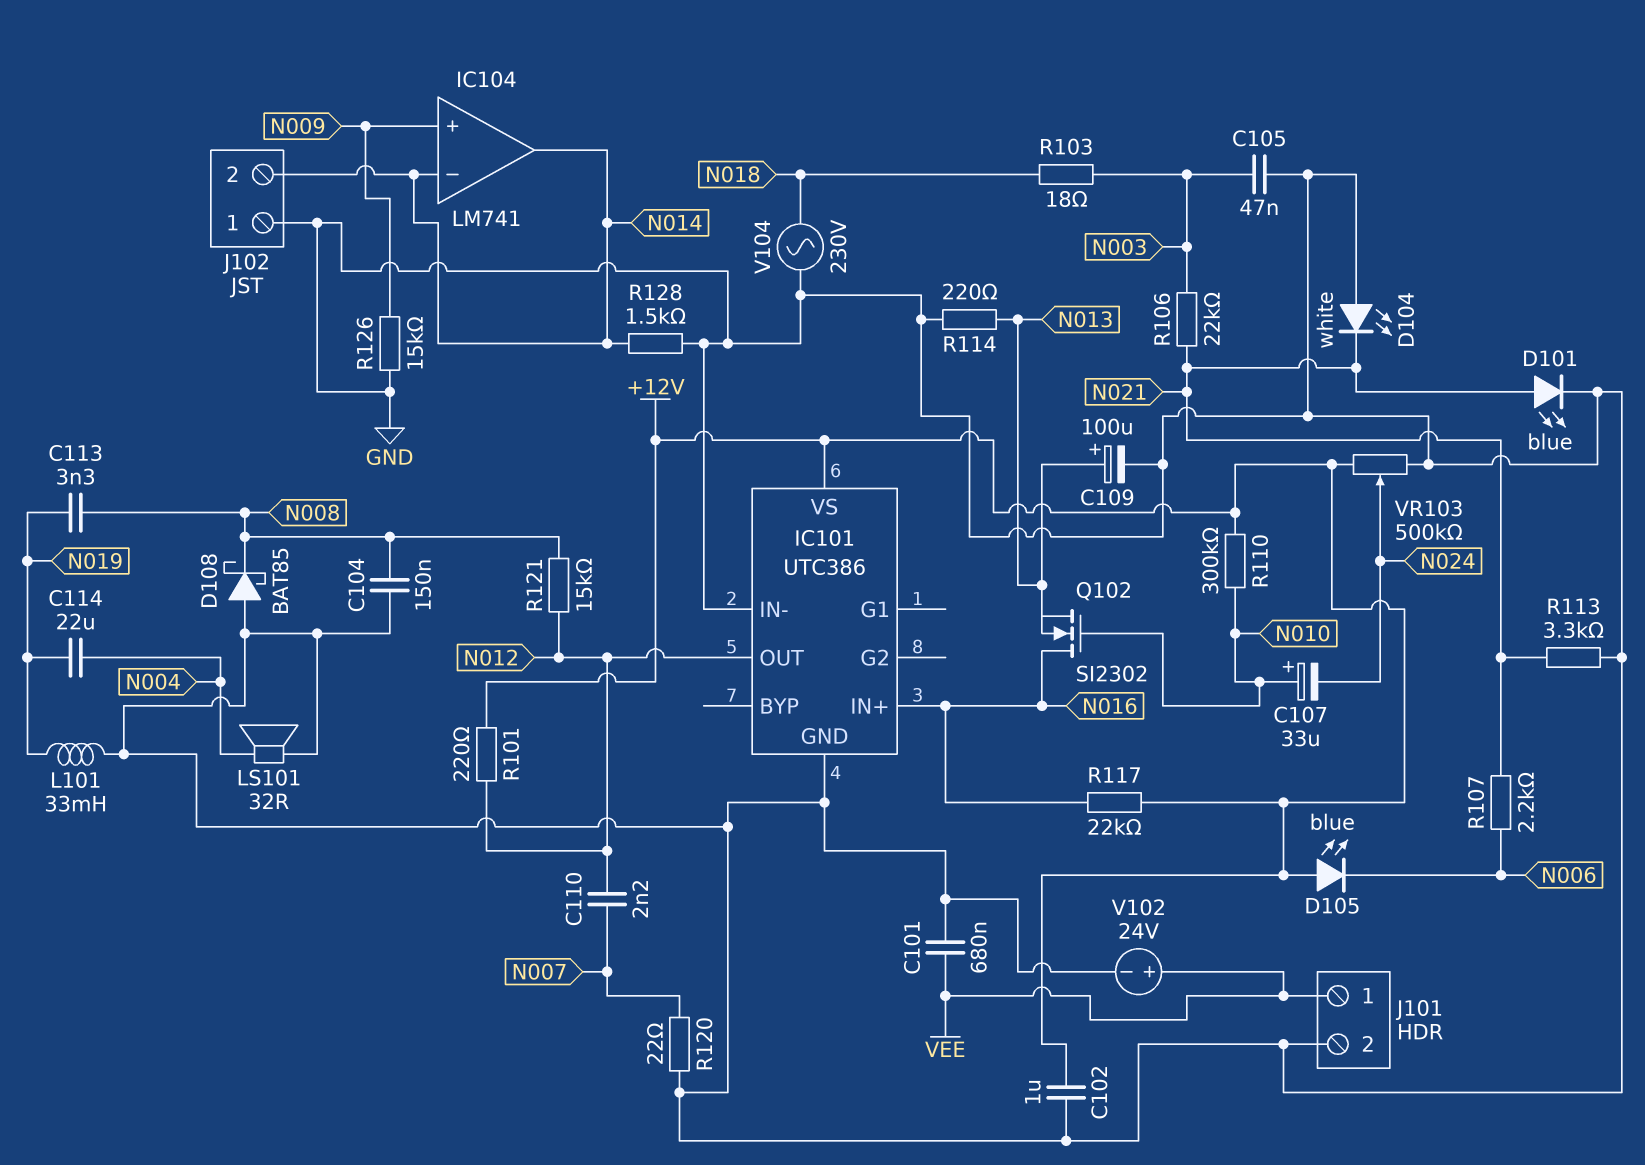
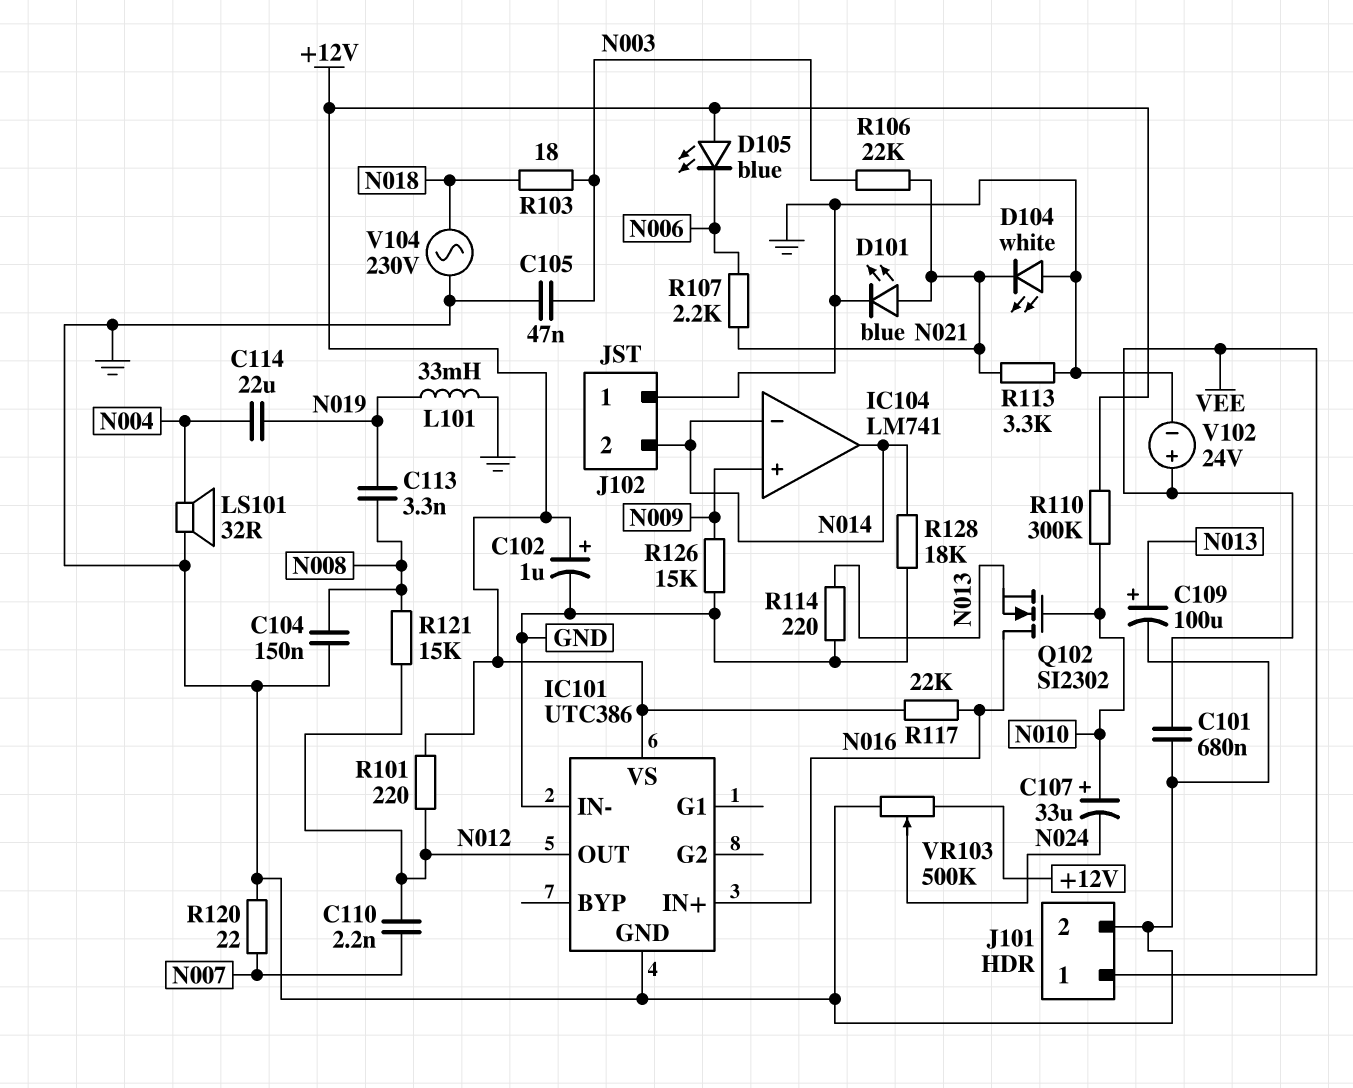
C102: 1uF (+12V, GND) -> 1uF (plus +12V, minus GND)
D108: schottky BAT85 (A GND, K N008) -> none
R128: 1.5k (GND, N014) -> 18k (GND, N014)

